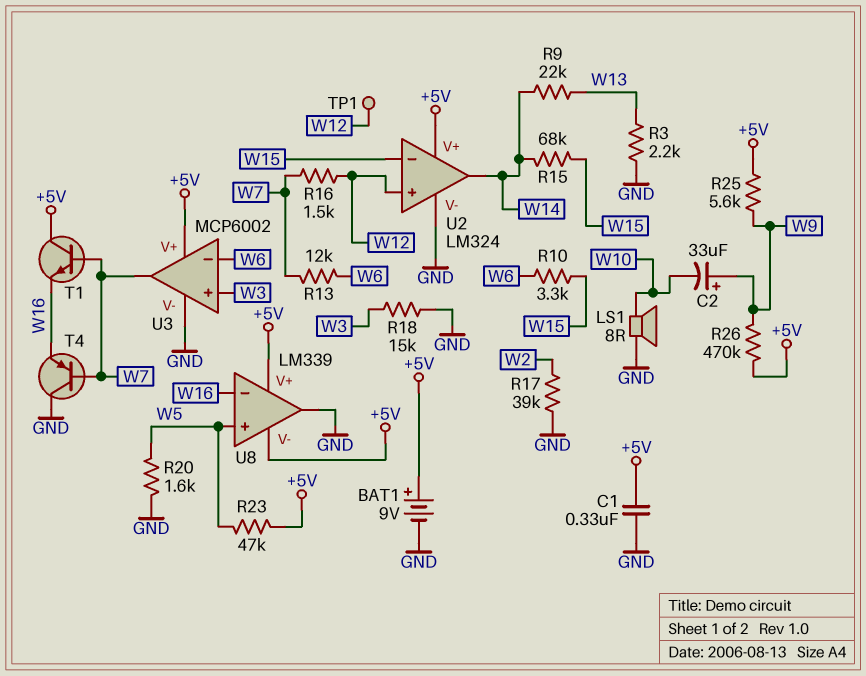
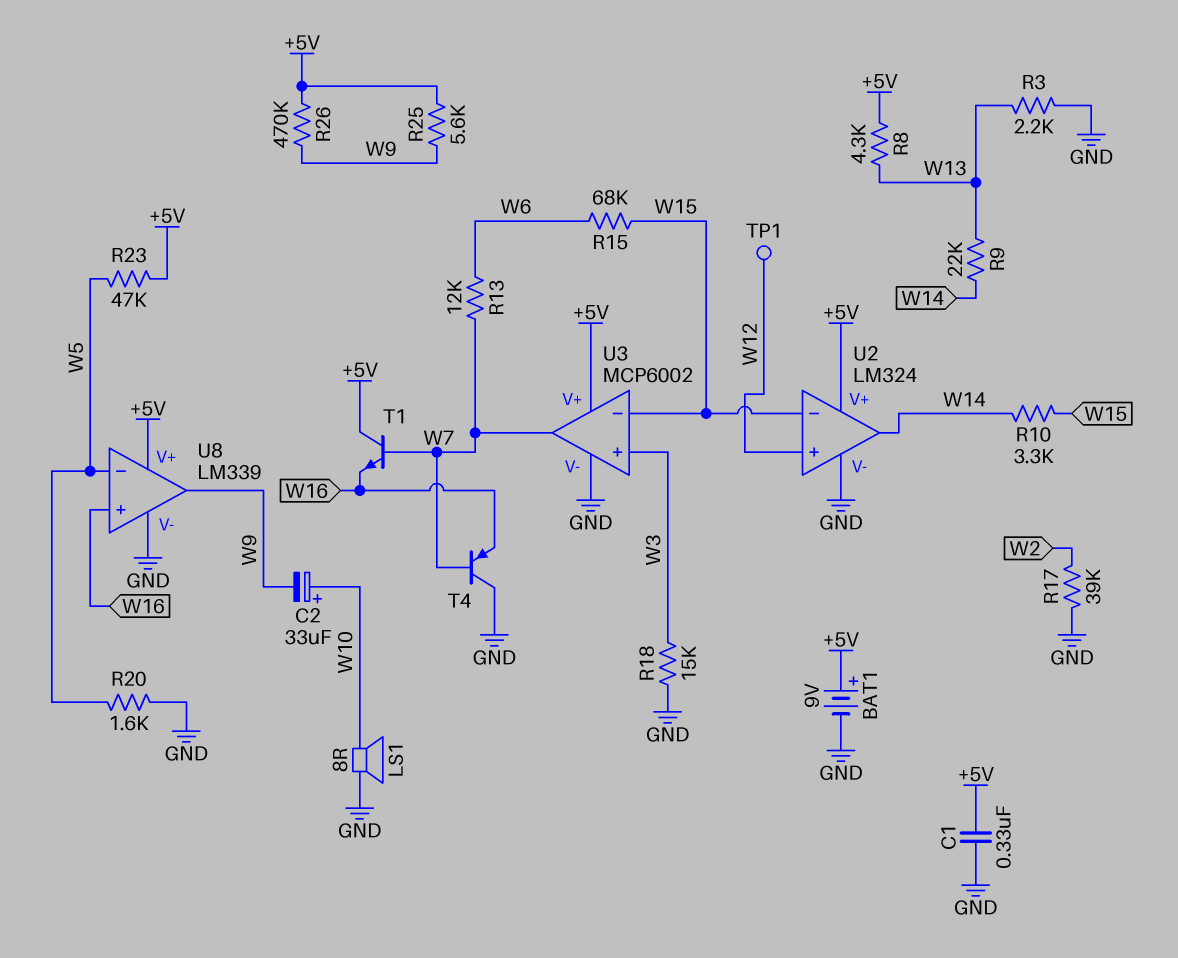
C2: 33uF (plus W9, minus W10) -> 33uF (plus W10, minus W9)
R8: none -> 4.3k (+5V, W13)
R10: 3.3k (W6, W15) -> 3.3k (W14, W15)
R15: 68k (W14, W15) -> 68k (W6, W15)
R16: 1.5k (W7, W12) -> none
U3 pin in-: W6 -> W15
U8 pin V-: +5V -> GND
U8 pin in+: W5 -> W16
U8 pin in-: W16 -> W5
U8 pin out: GND -> W9

